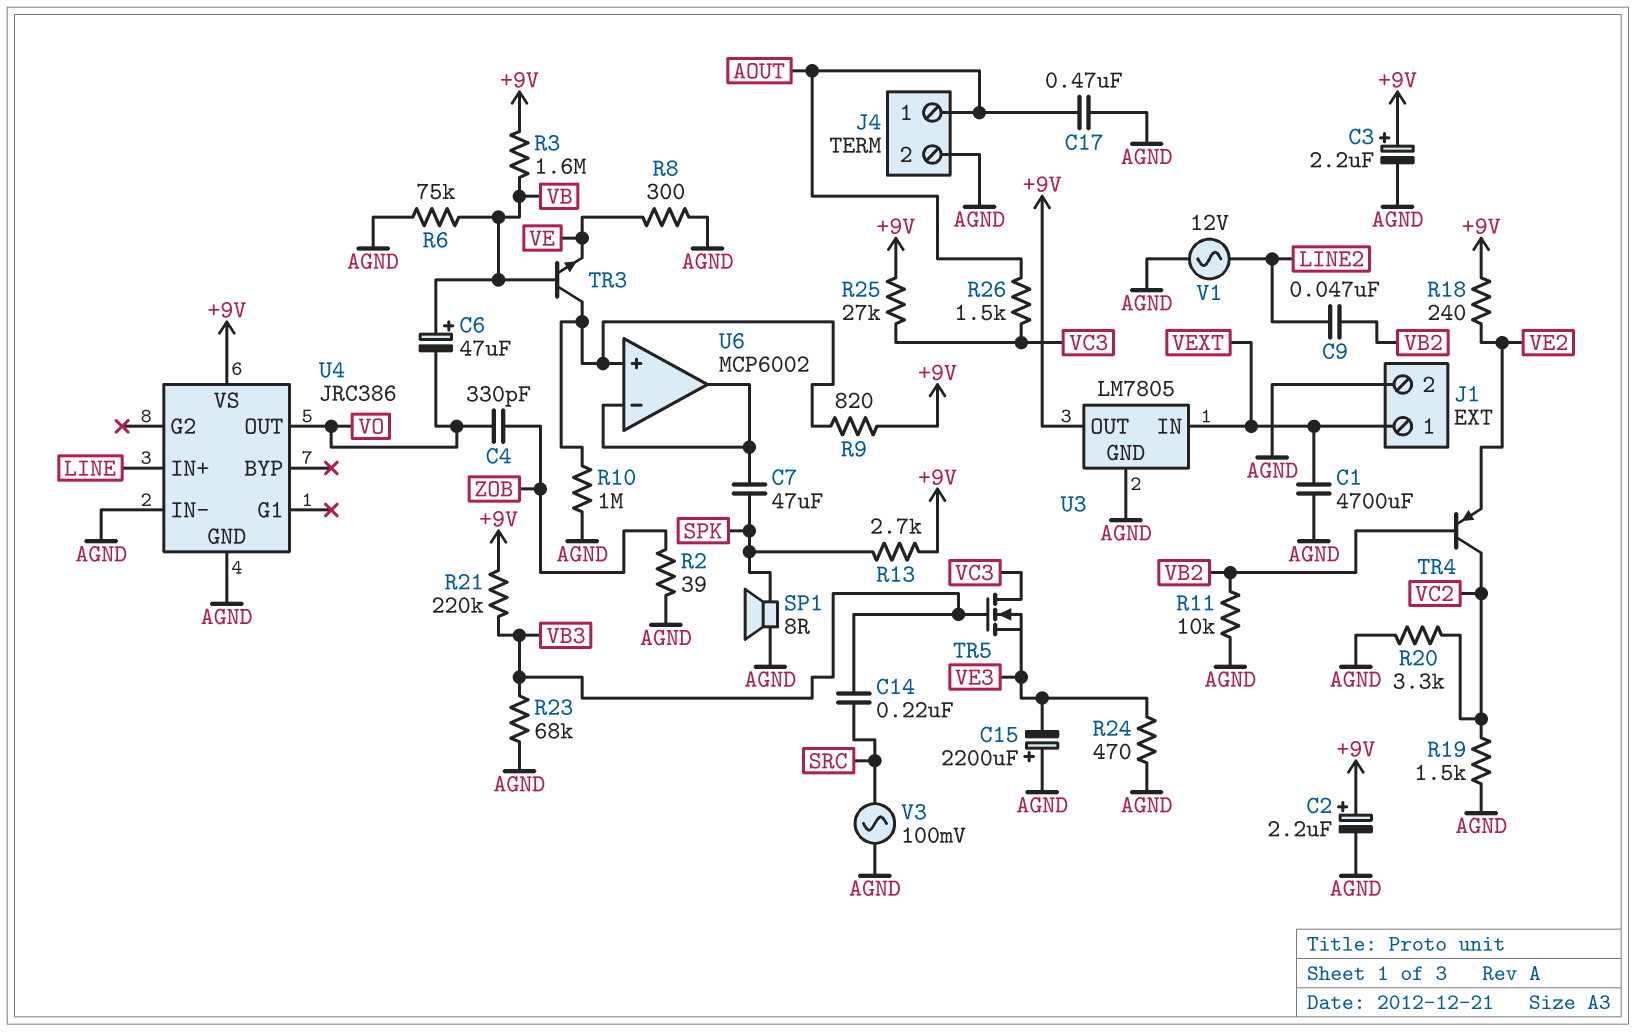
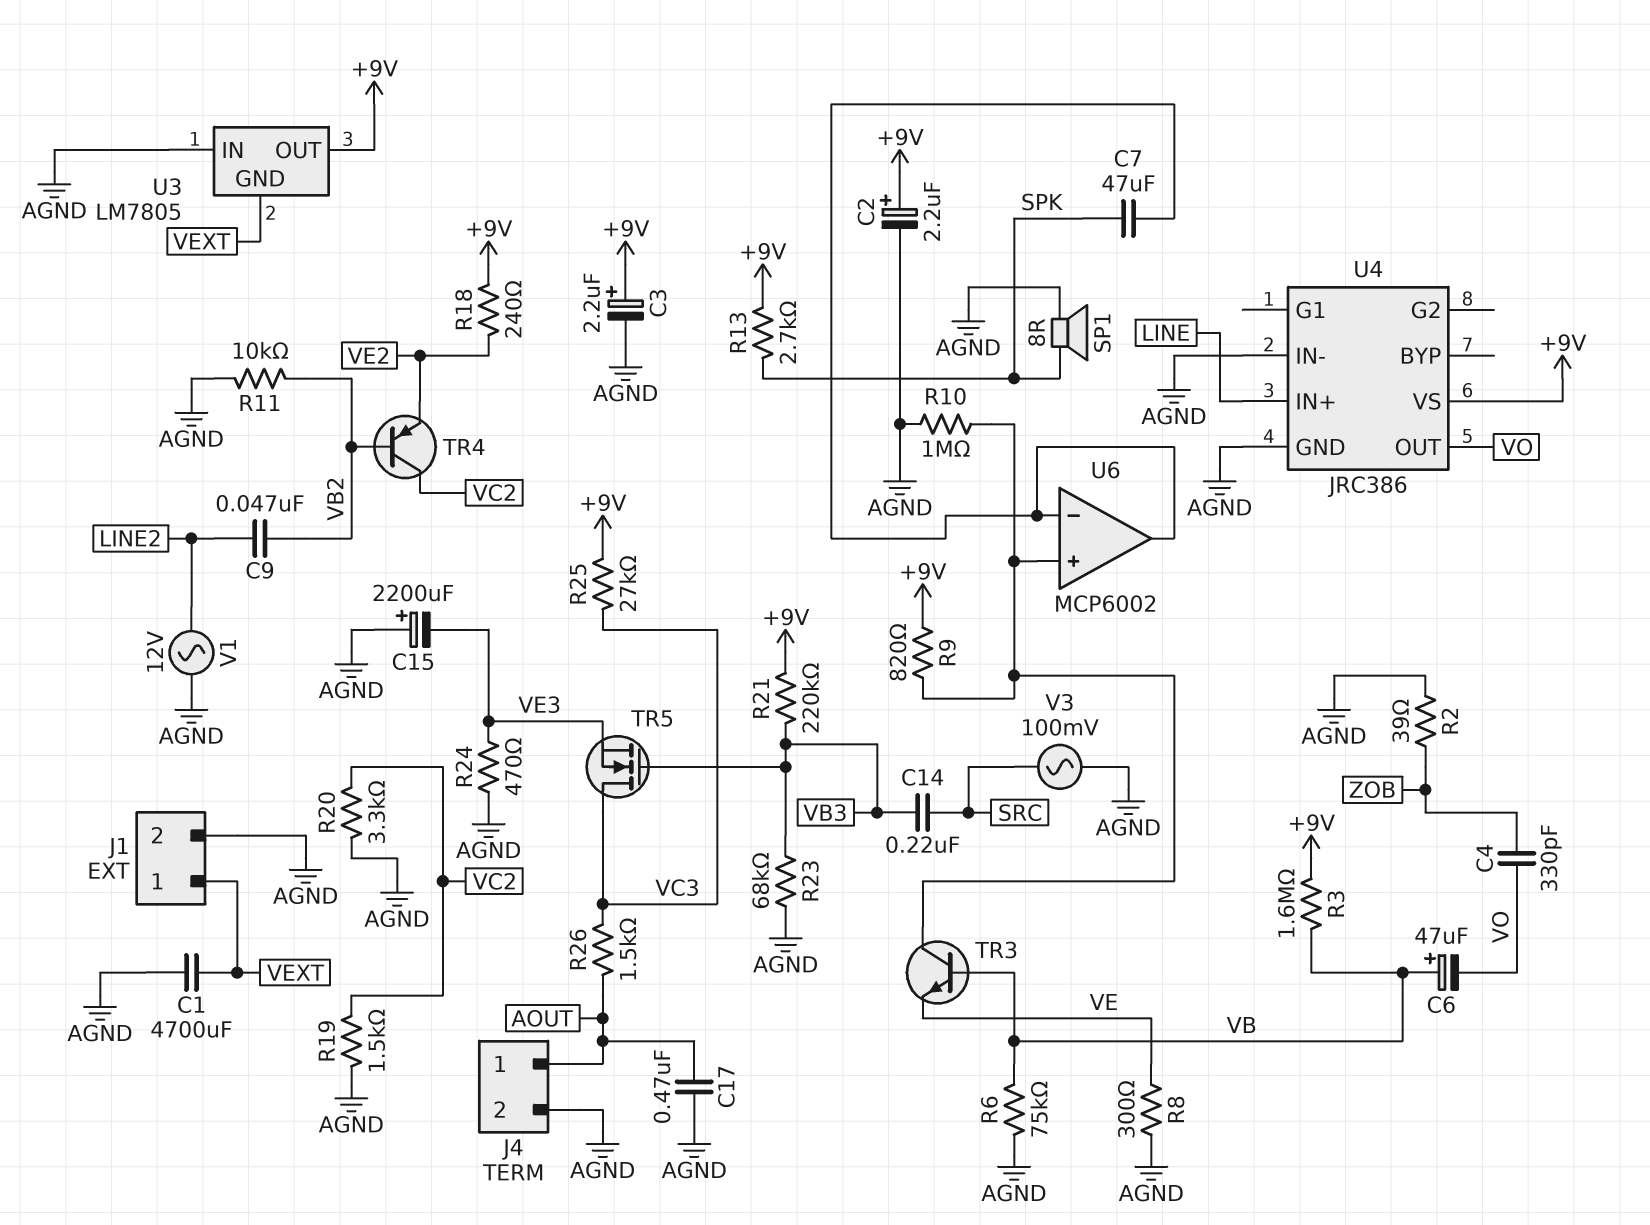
U3 pin GND: AGND -> VEXT
U3 pin IN: VEXT -> AGND

